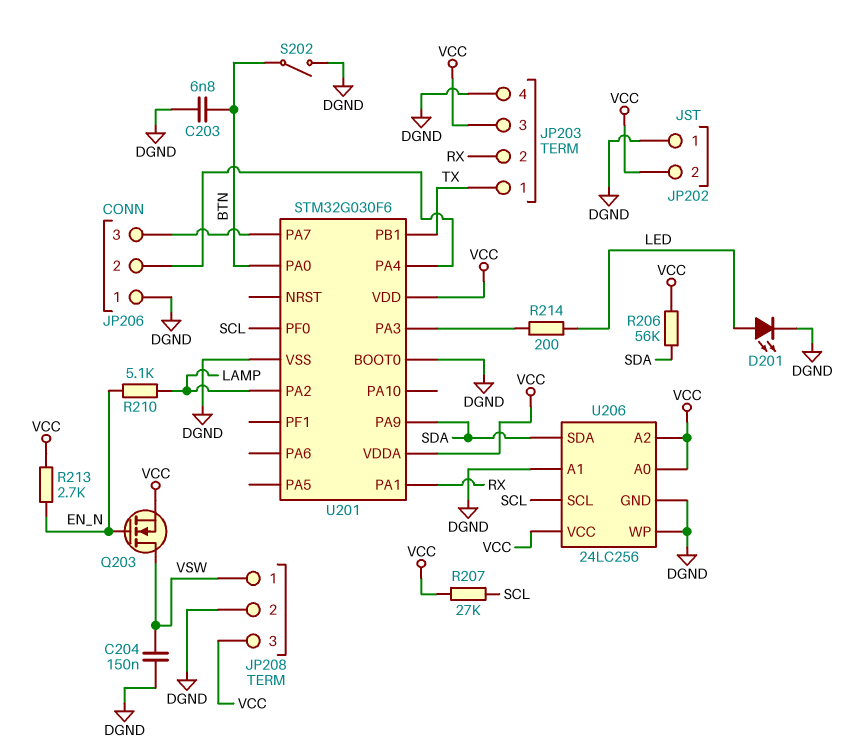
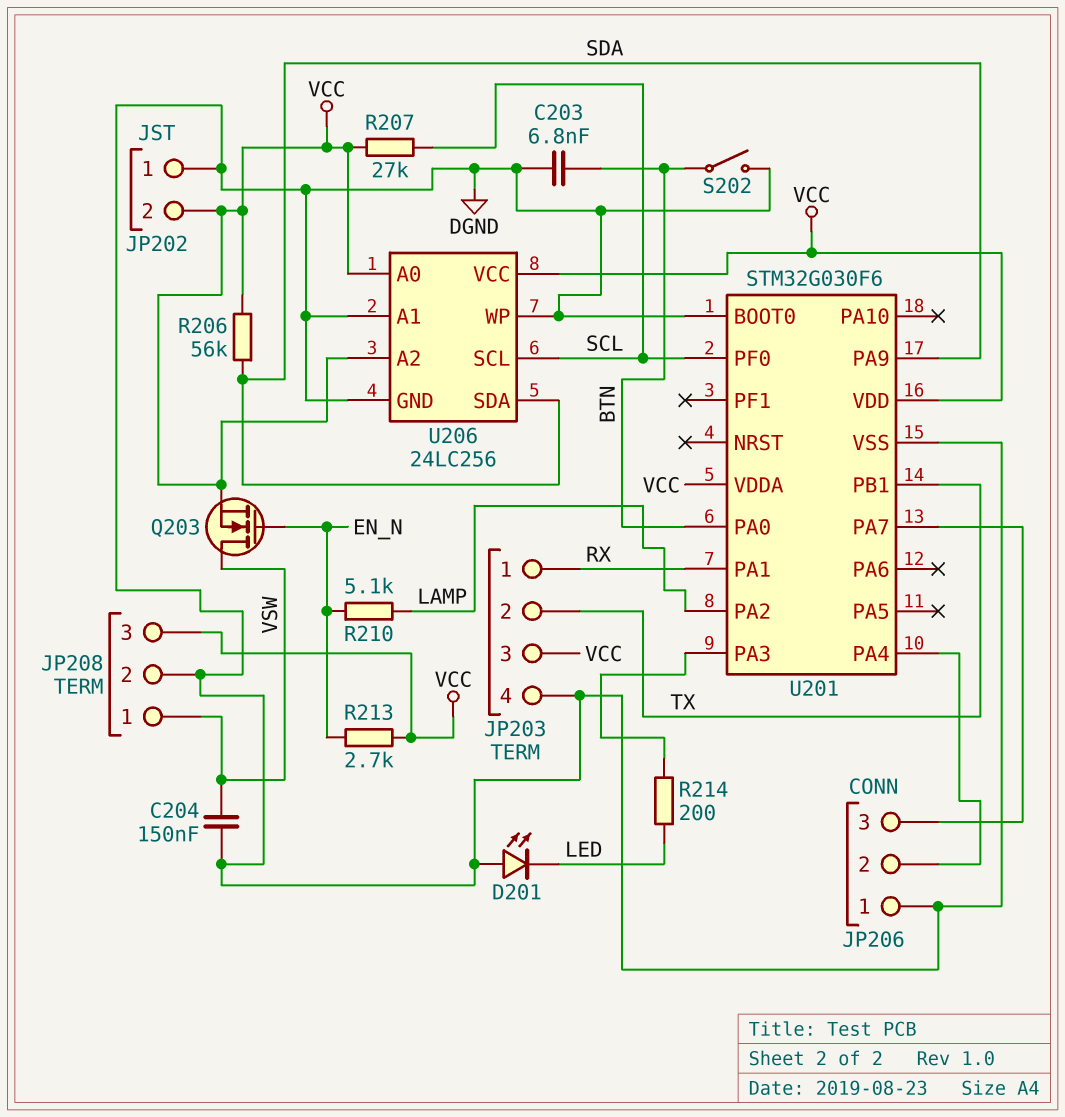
D201: LED (A LED, K DGND) -> LED (A DGND, K LED)
JP203 pin 1: TX -> RX
JP203 pin 2: RX -> TX

